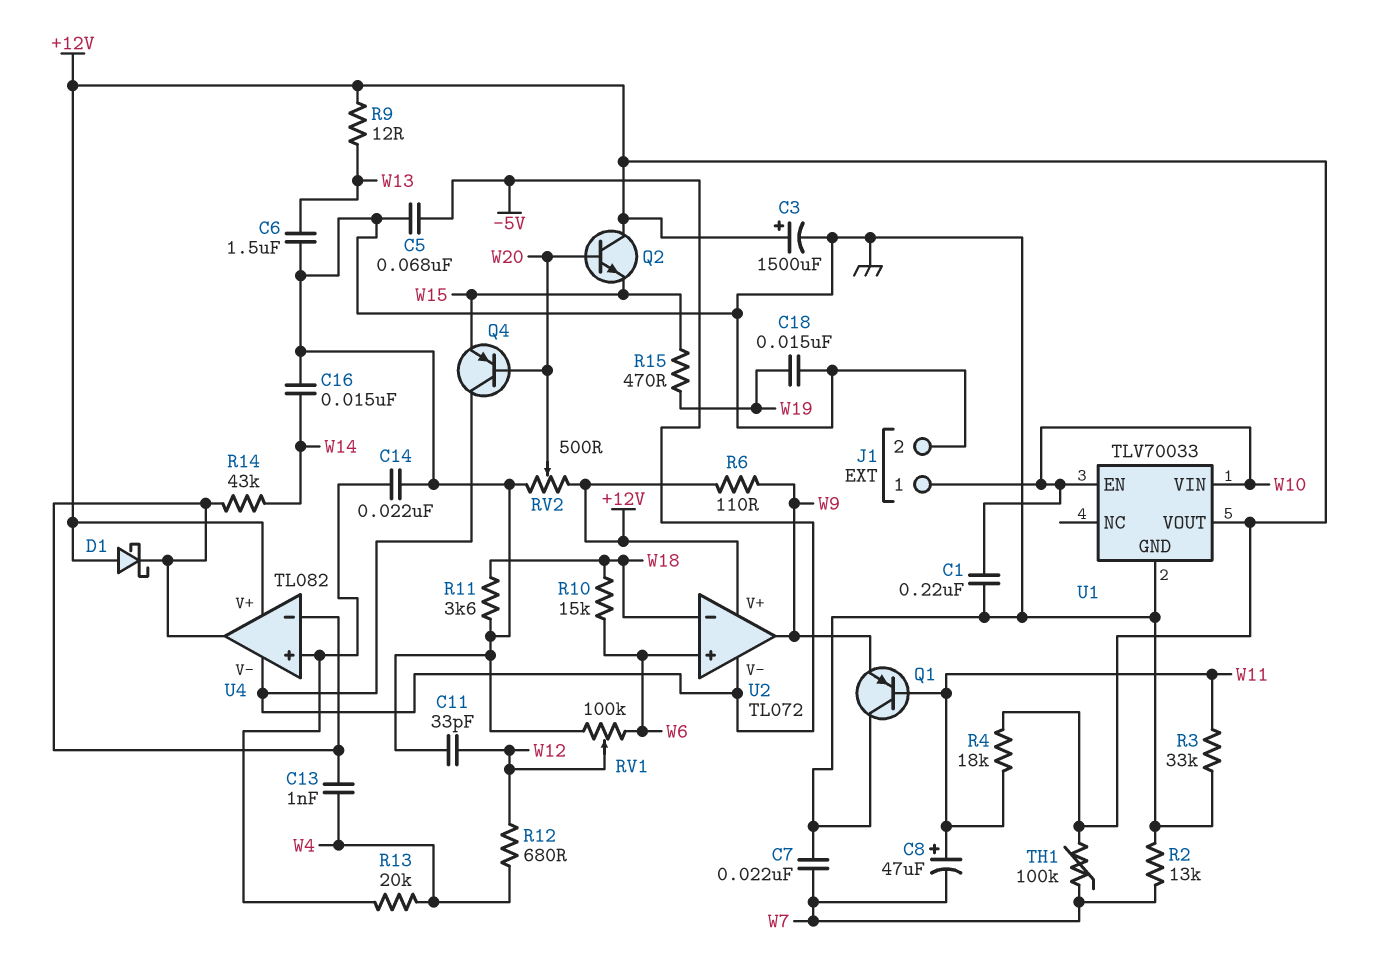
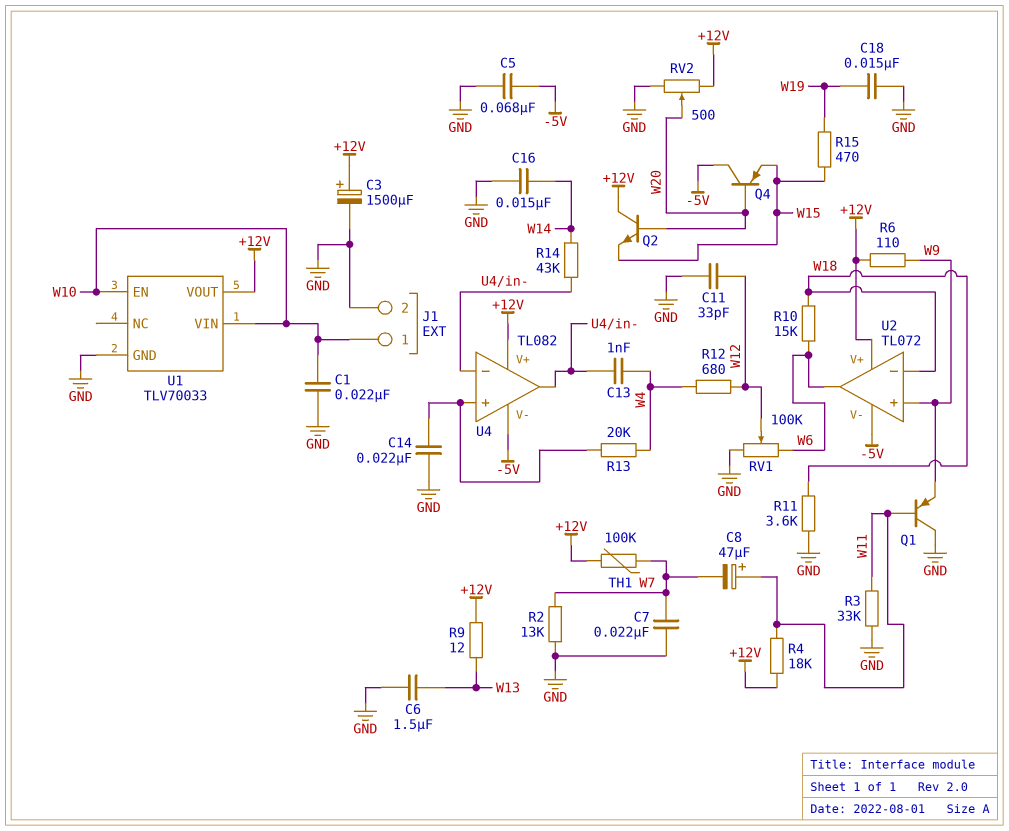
C1: 220nF (GND, W10) -> 22nF (GND, W10)
D1: schottky (A +12V, K U4/in-) -> none
U2 pin in+: W6 -> W9
U2 pin out: W9 -> W6

